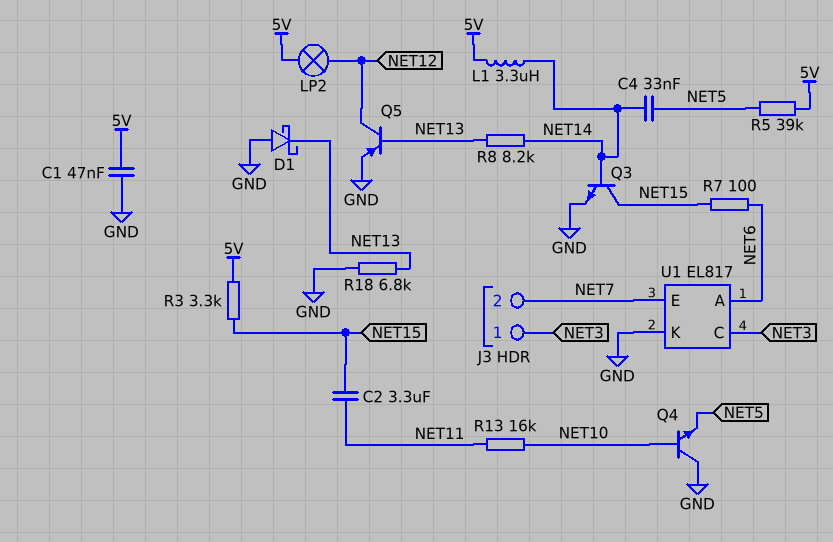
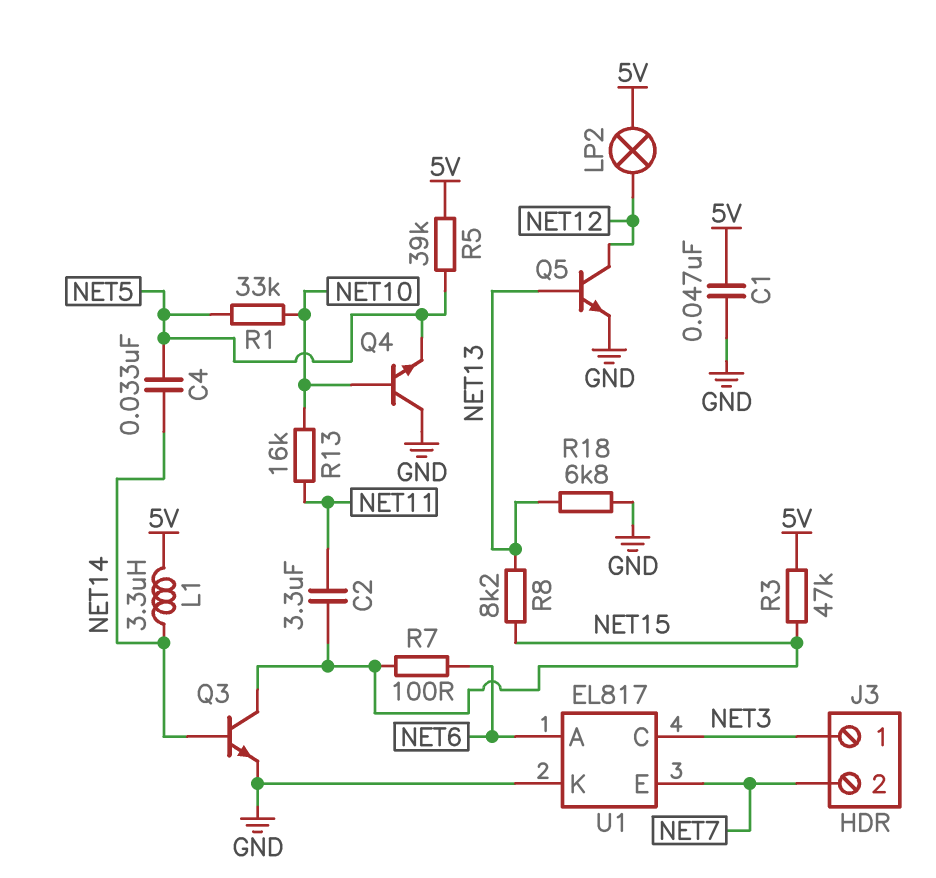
D1: schottky (A GND, K NET13) -> none
Q5: PNP (B NET13, C NET12, E GND) -> NPN (B NET13, C NET12, E GND)
R1: none -> 33k (NET5, NET10)
R3: 3.3k (5V, NET15) -> 47k (5V, NET15)
R8: 8.2k (NET13, NET14) -> 8.2k (NET13, NET15)

